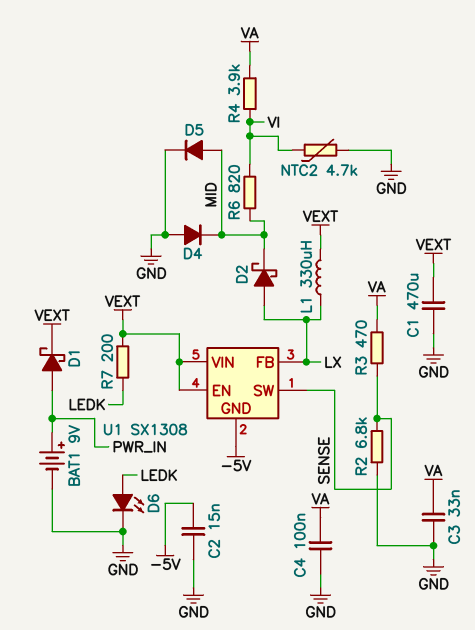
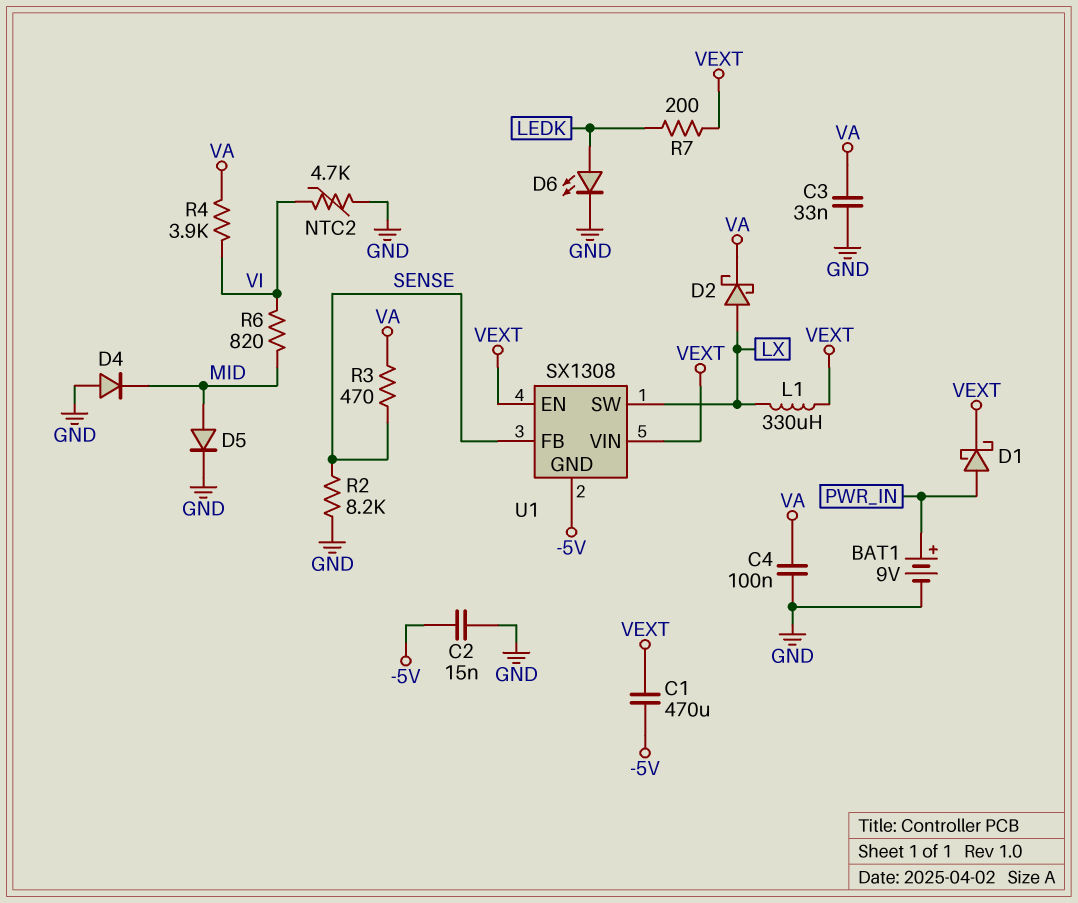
C1: 470uF (GND, VEXT) -> 470uF (-5V, VEXT)
D2: schottky (A LX, K MID) -> schottky (A LX, K VA)
R2: 6.8k (GND, SENSE) -> 8.2k (GND, SENSE)
U1 pin FB: LX -> SENSE
U1 pin SW: SENSE -> LX

